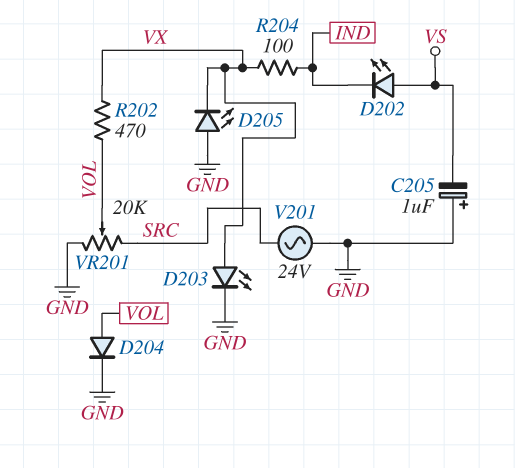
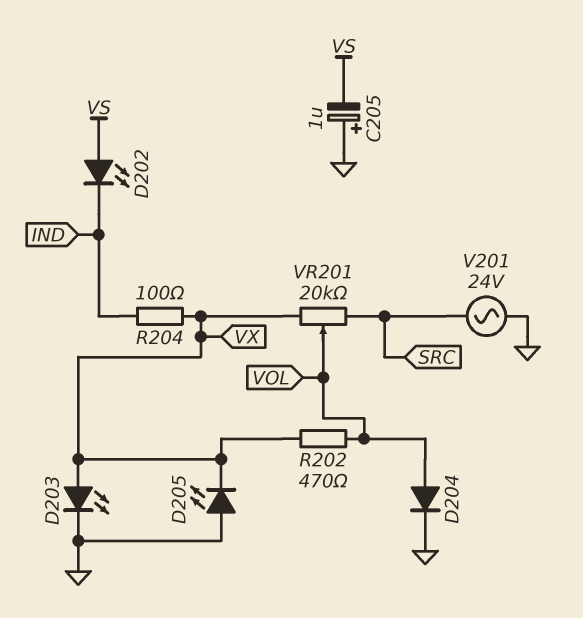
VR201: 20k (GND, SRC, wiper VOL) -> 20k (SRC, VX, wiper VOL)

